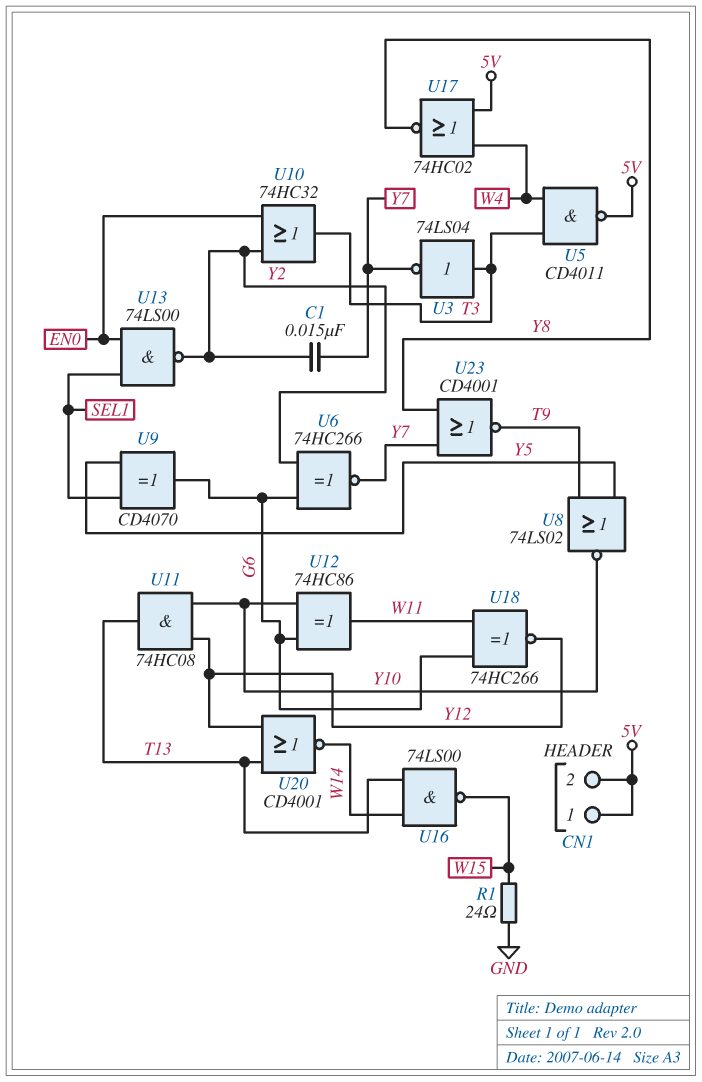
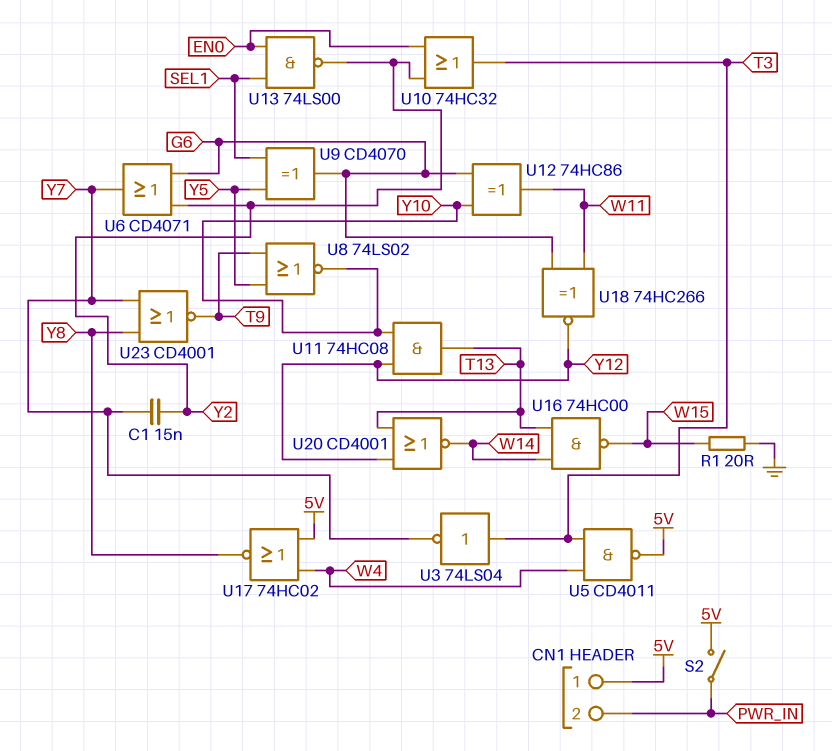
CN1 pin 2: 5V -> PWR_IN
R1: 24 (GND, W15) -> 20 (GND, W15)
S2: none -> switch (5V, PWR_IN)
U6: XNOR 74HC266 (in G6, in Y2, out Y7) -> OR CD4071 (in G6, in Y2, out Y7)
U16: NAND 74LS00 (in T13, in W14, out W15) -> NAND 74HC00 (in T13, in W14, out W15)

